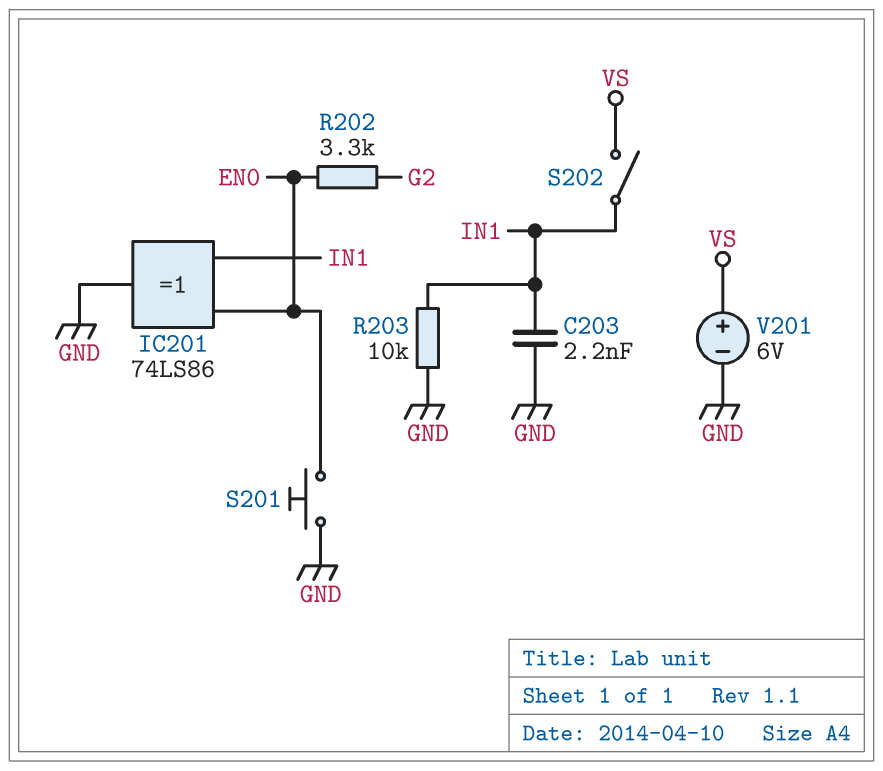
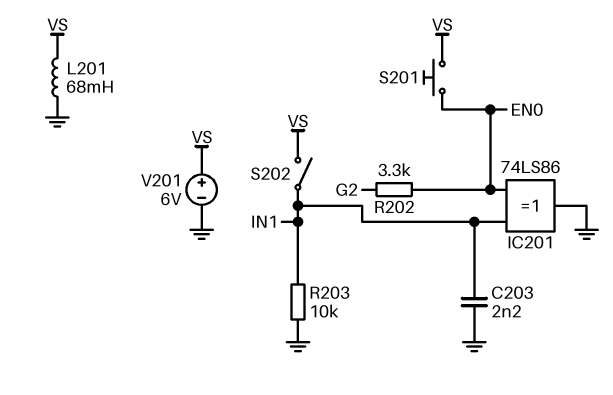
L201: none -> 68mH (GND, VS)
S201: button (EN0, GND) -> button (EN0, VS)

